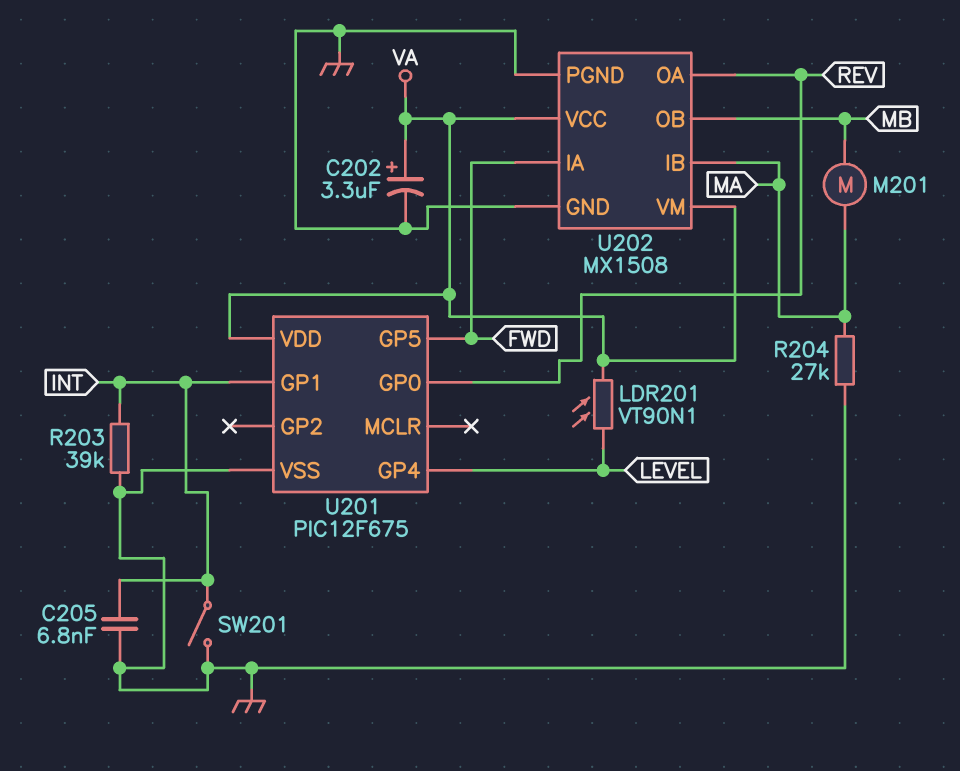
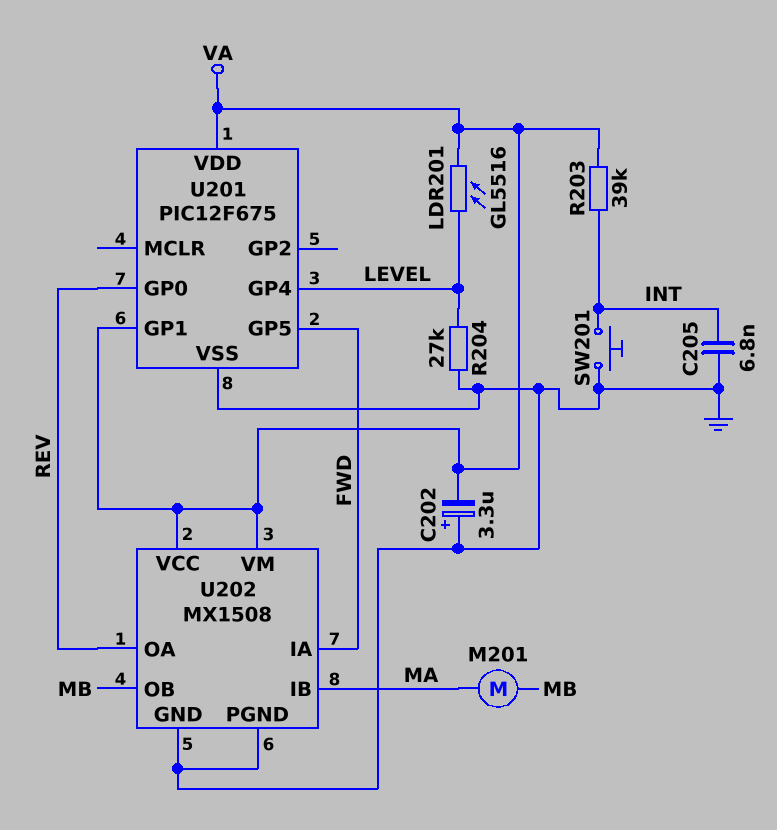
C202: 3.3uF (plus VA, minus GND) -> 3.3uF (plus GND, minus VA)
LDR201: VT90N1 (LEVEL, VA) -> GL5516 (LEVEL, VA)
R203: 39k (GND, INT) -> 39k (INT, VA)
R204: 27k (GND, MA) -> 27k (GND, LEVEL)
SW201: switch (GND, INT) -> button (GND, INT)
U201 pin GP1: INT -> VA

